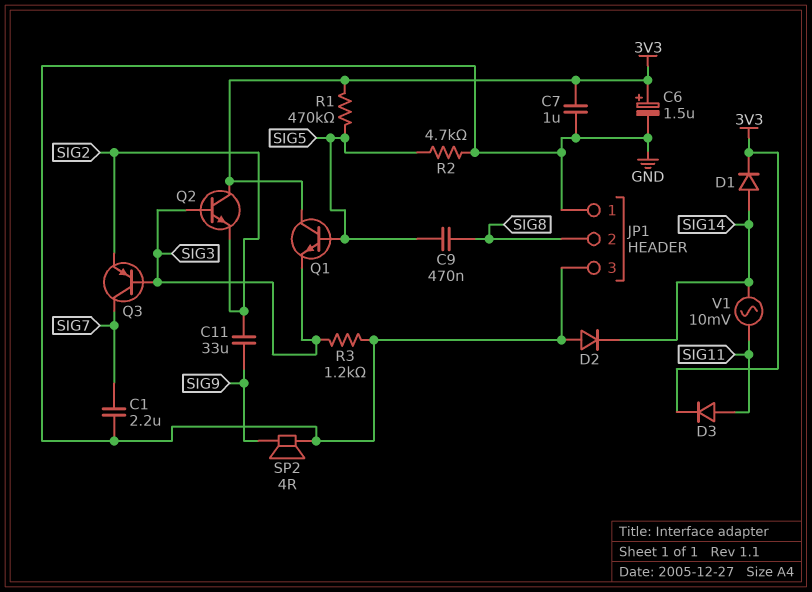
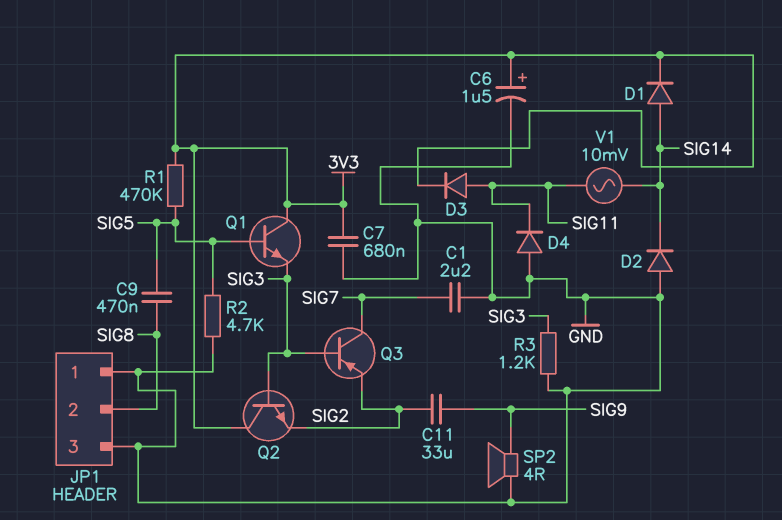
C7: 1uF (3V3, GND) -> 680nF (3V3, GND)
D4: none -> diode (A GND, K SIG11)

